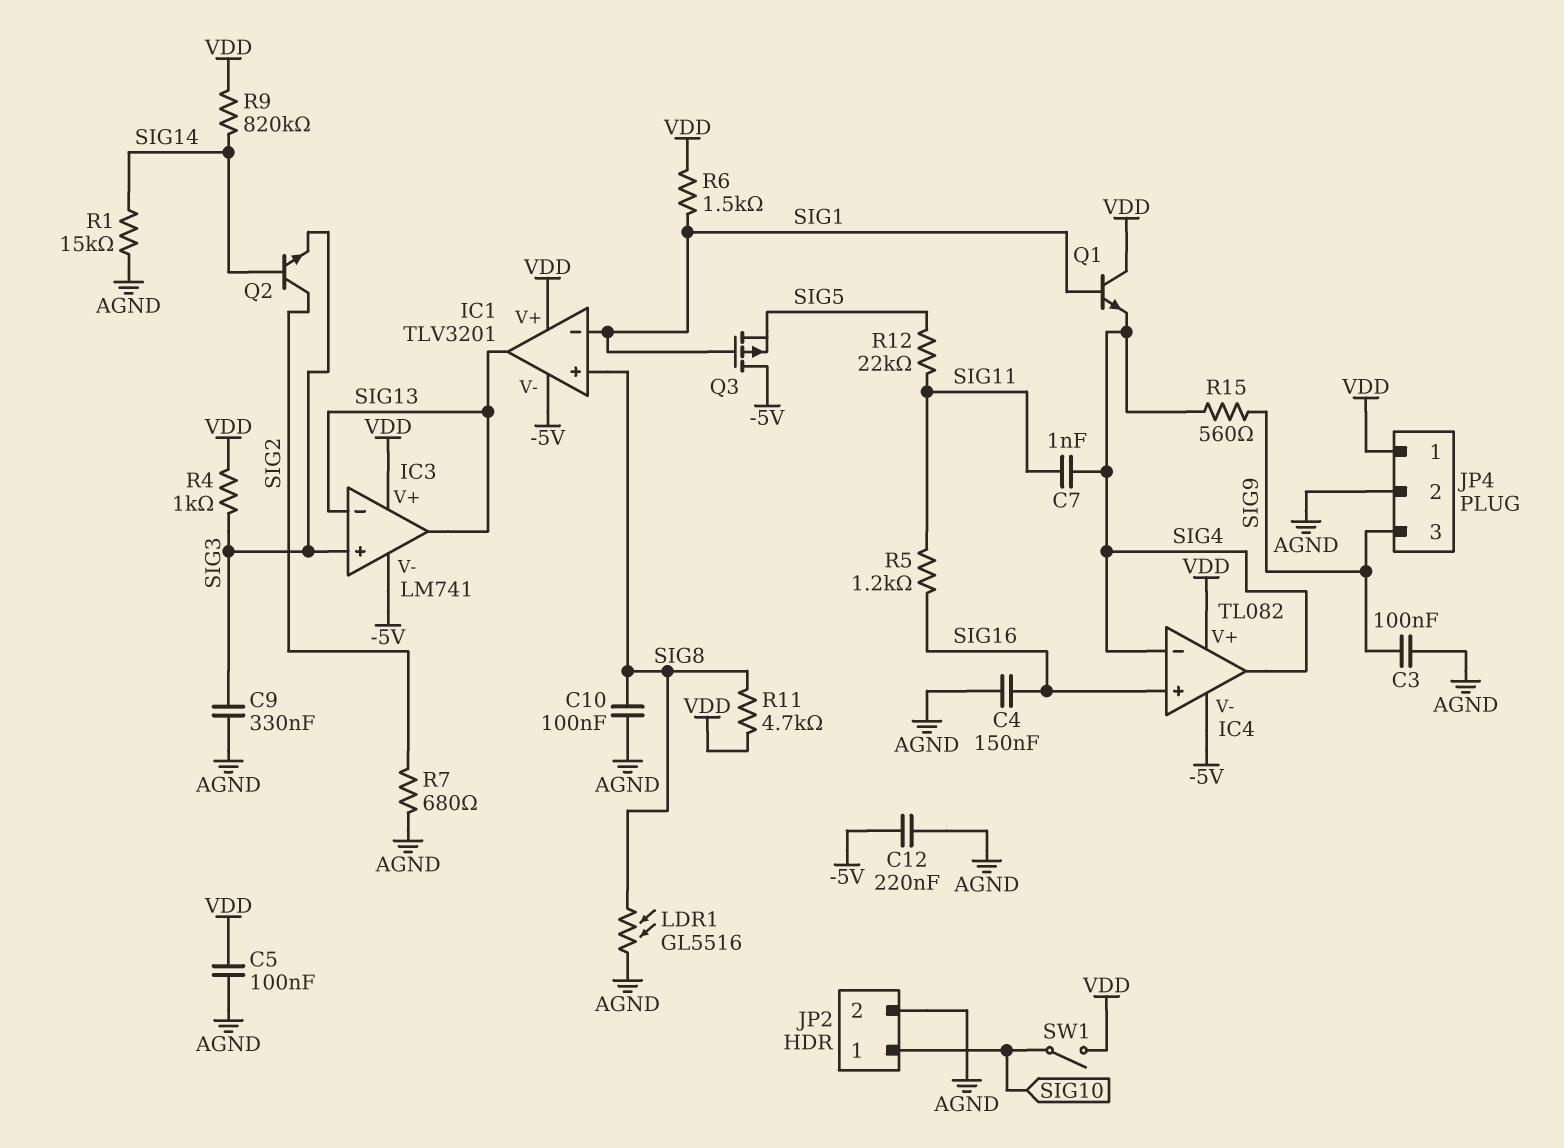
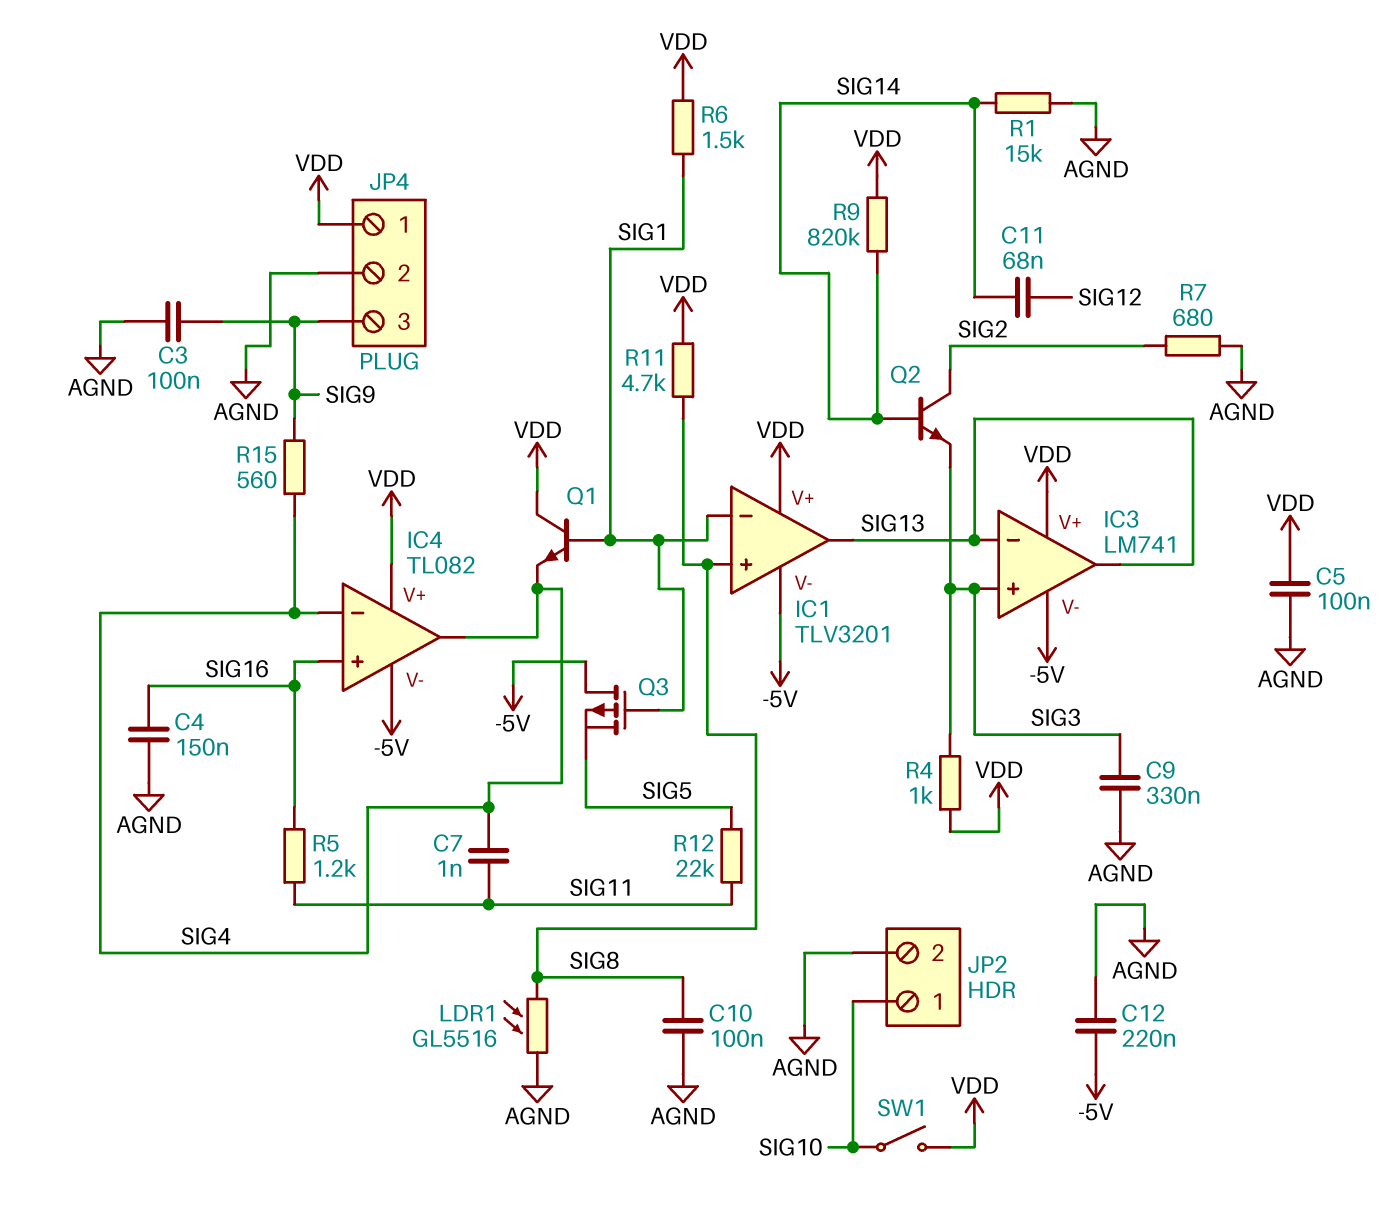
C11: none -> 68nF (SIG12, SIG14)

